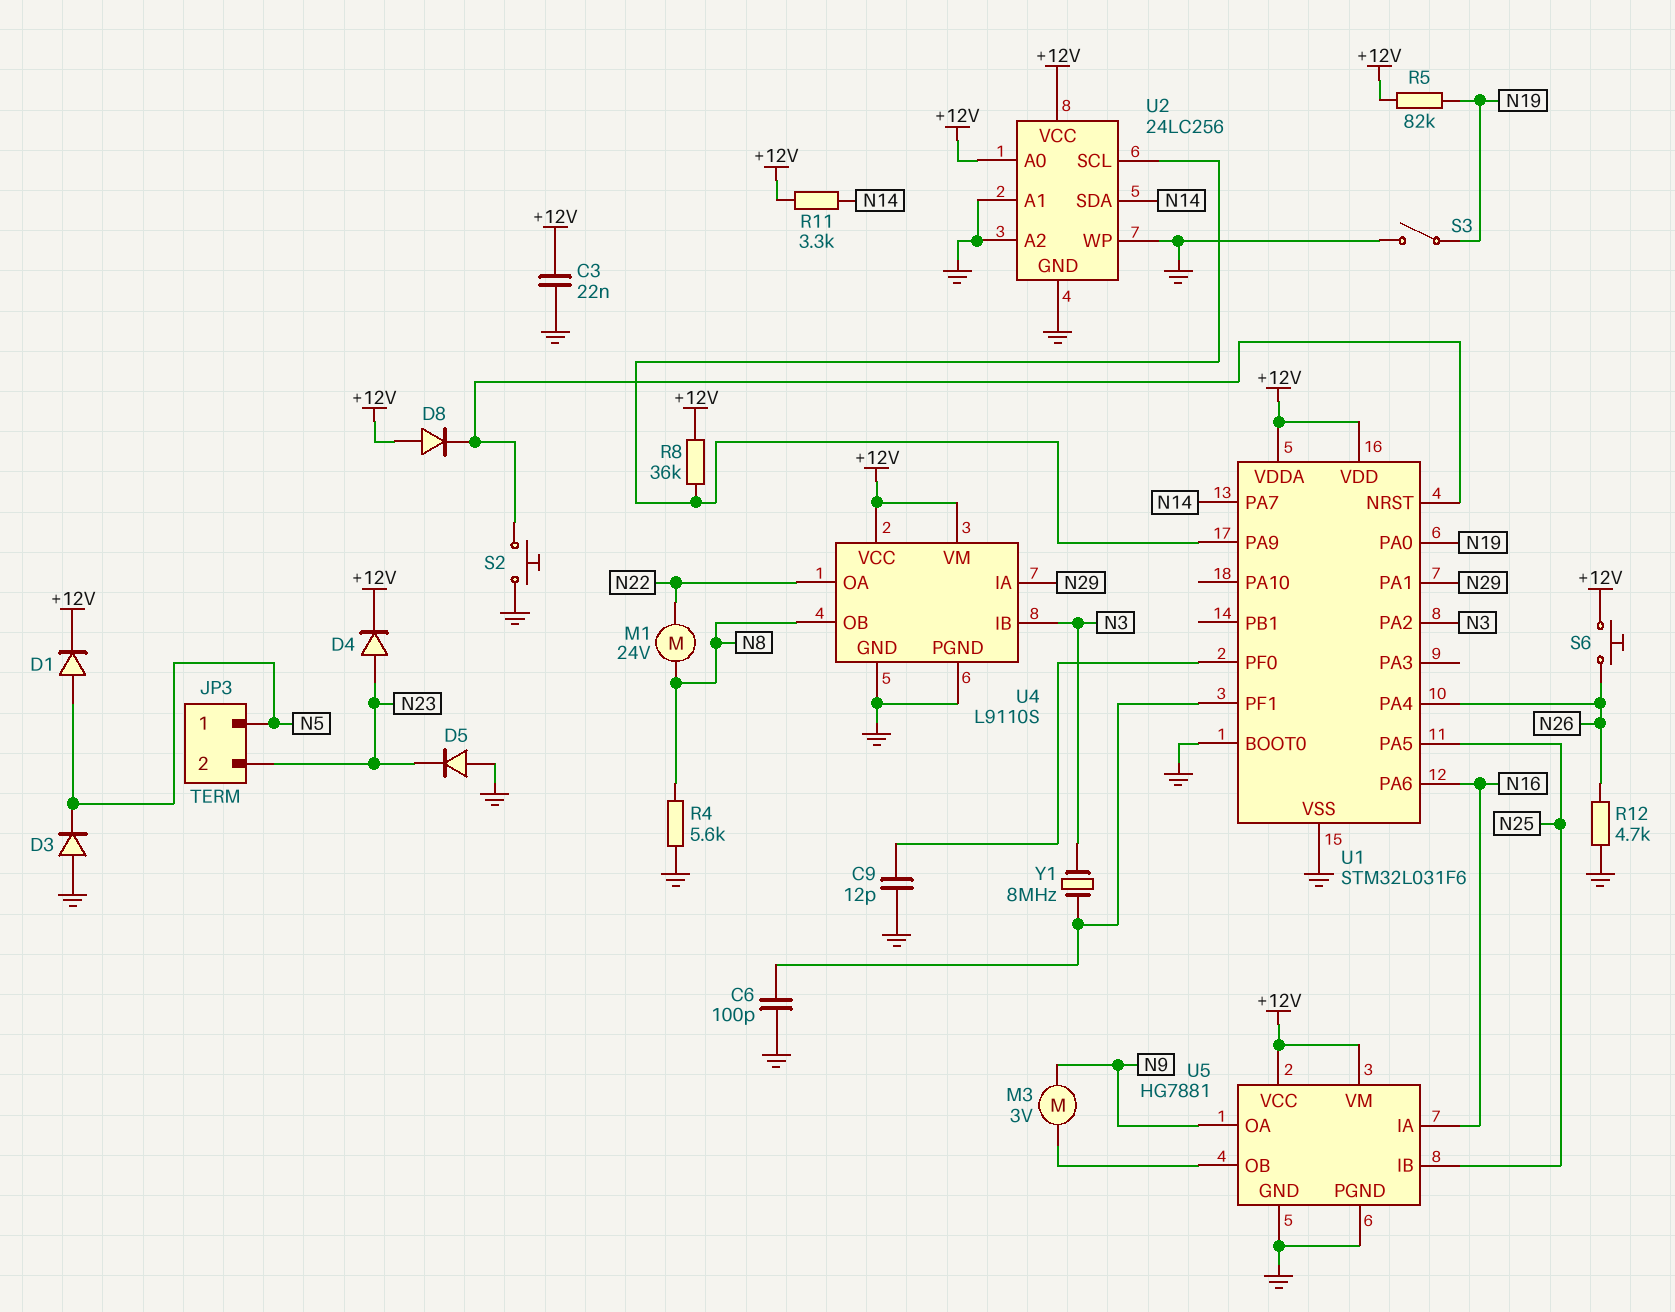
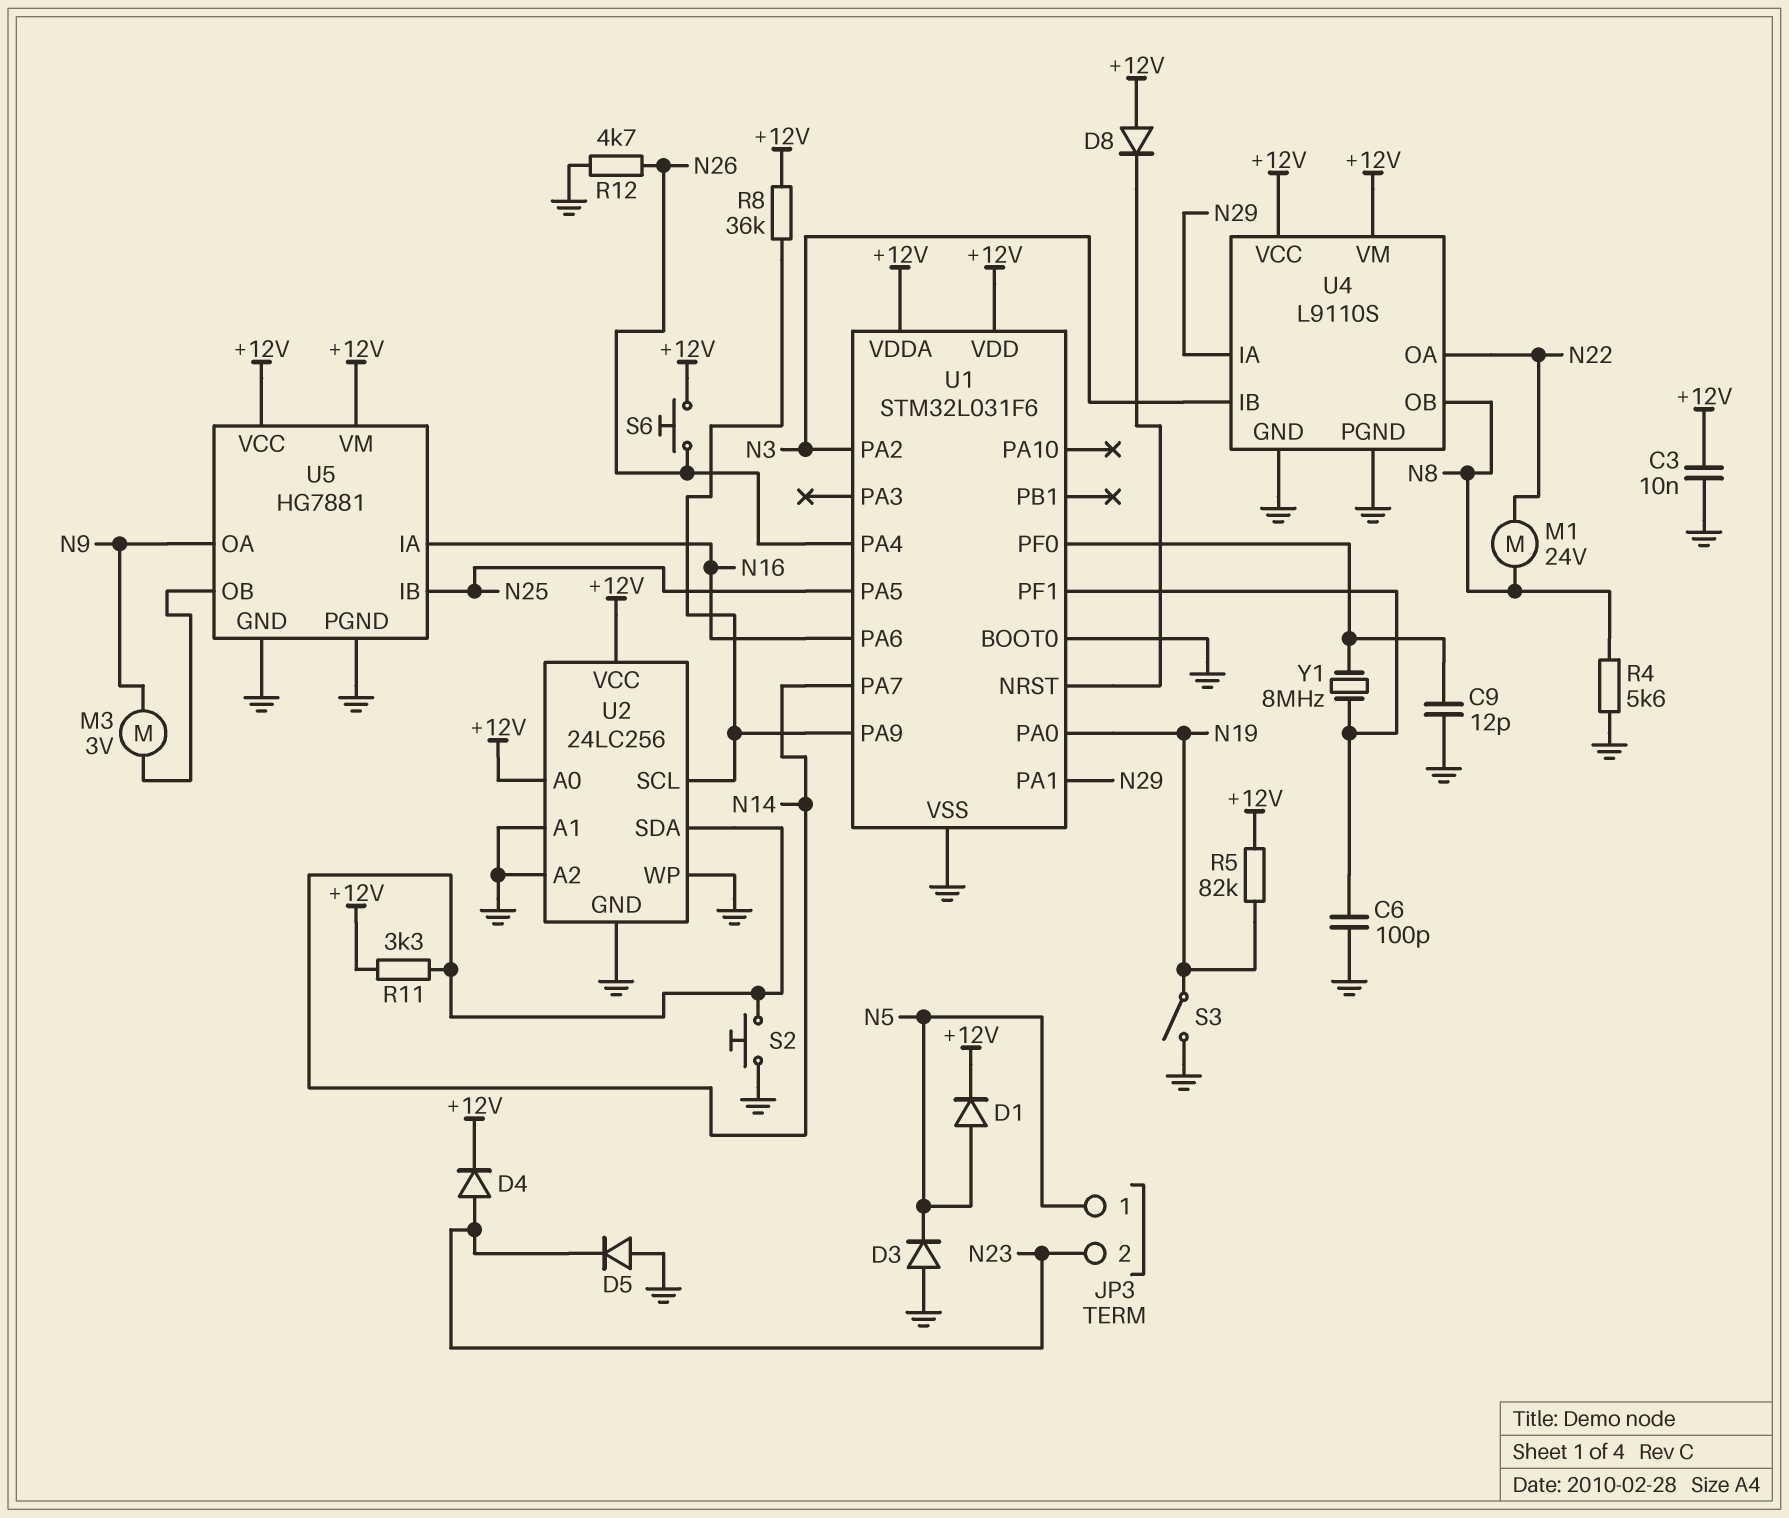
C3: 22nF (+12V, GND) -> 10nF (+12V, GND)
S2: button (GND, U1/NRST) -> button (GND, N14)
Y1: 8MHz (N3, U1/PF1) -> 8MHz (U1/PF0, U1/PF1)

